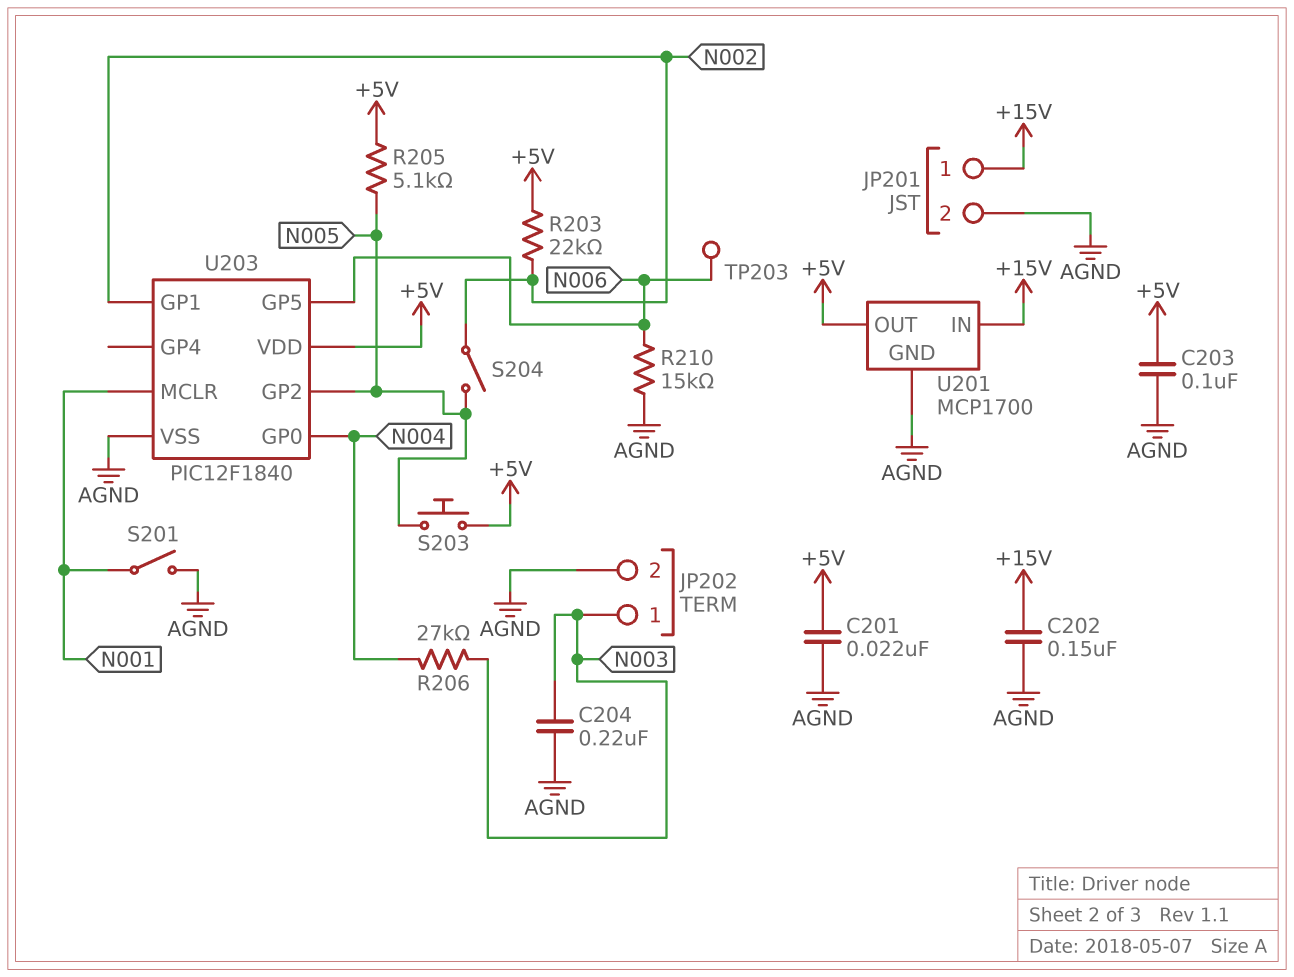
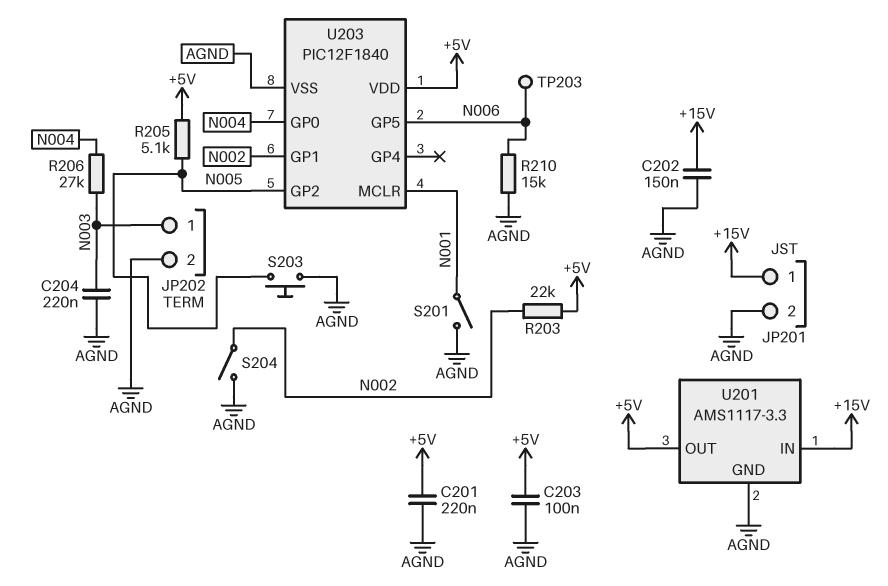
C201: 22nF (+5V, AGND) -> 220nF (+5V, AGND)
S203: button (+5V, N005) -> button (AGND, N005)
S204: switch (N002, N005) -> switch (AGND, N002)
U201: MCP1700 -> AMS1117-3.3

